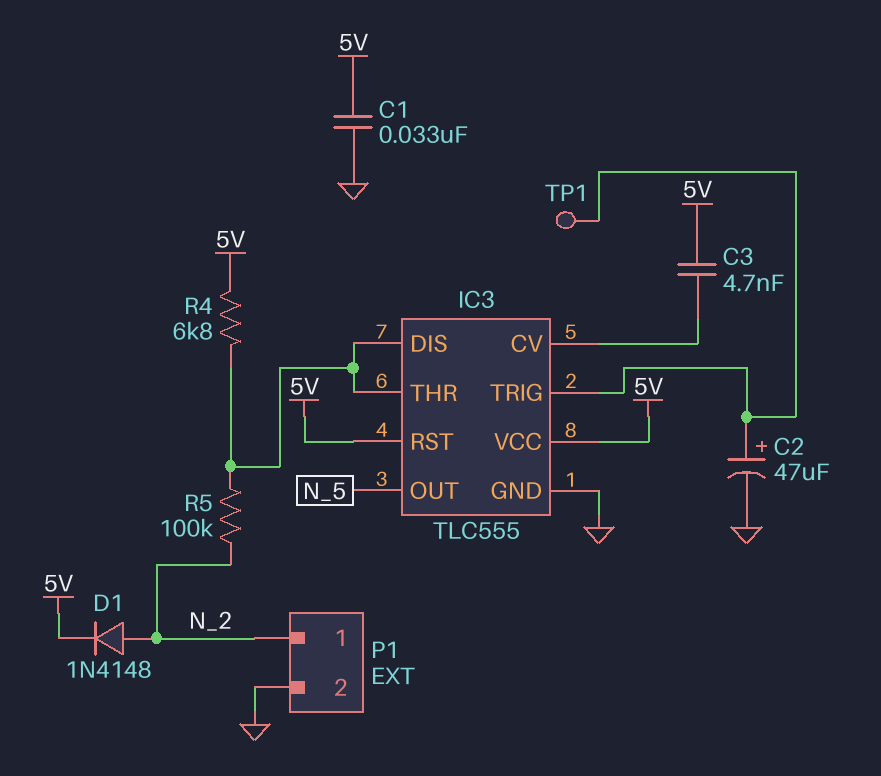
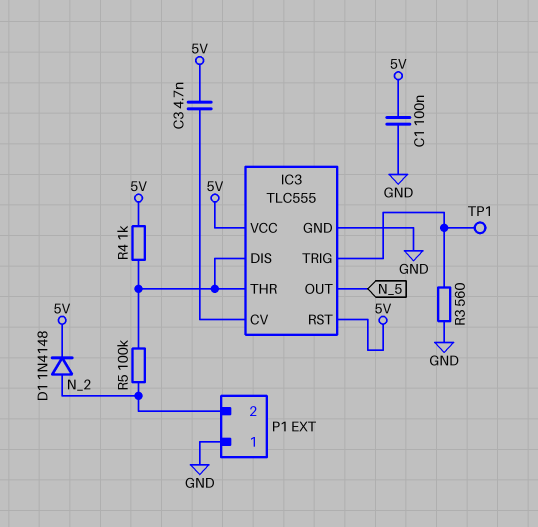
C1: 33nF (5V, GND) -> 100nF (5V, GND)
C2: 47uF (plus IC3/TRIG, minus GND) -> none
P1 pin 1: N_2 -> GND
P1 pin 2: GND -> N_2
R3: none -> 560 (GND, IC3/TRIG)
R4: 6.8k (5V, IC3/DIS) -> 1k (5V, IC3/DIS)

